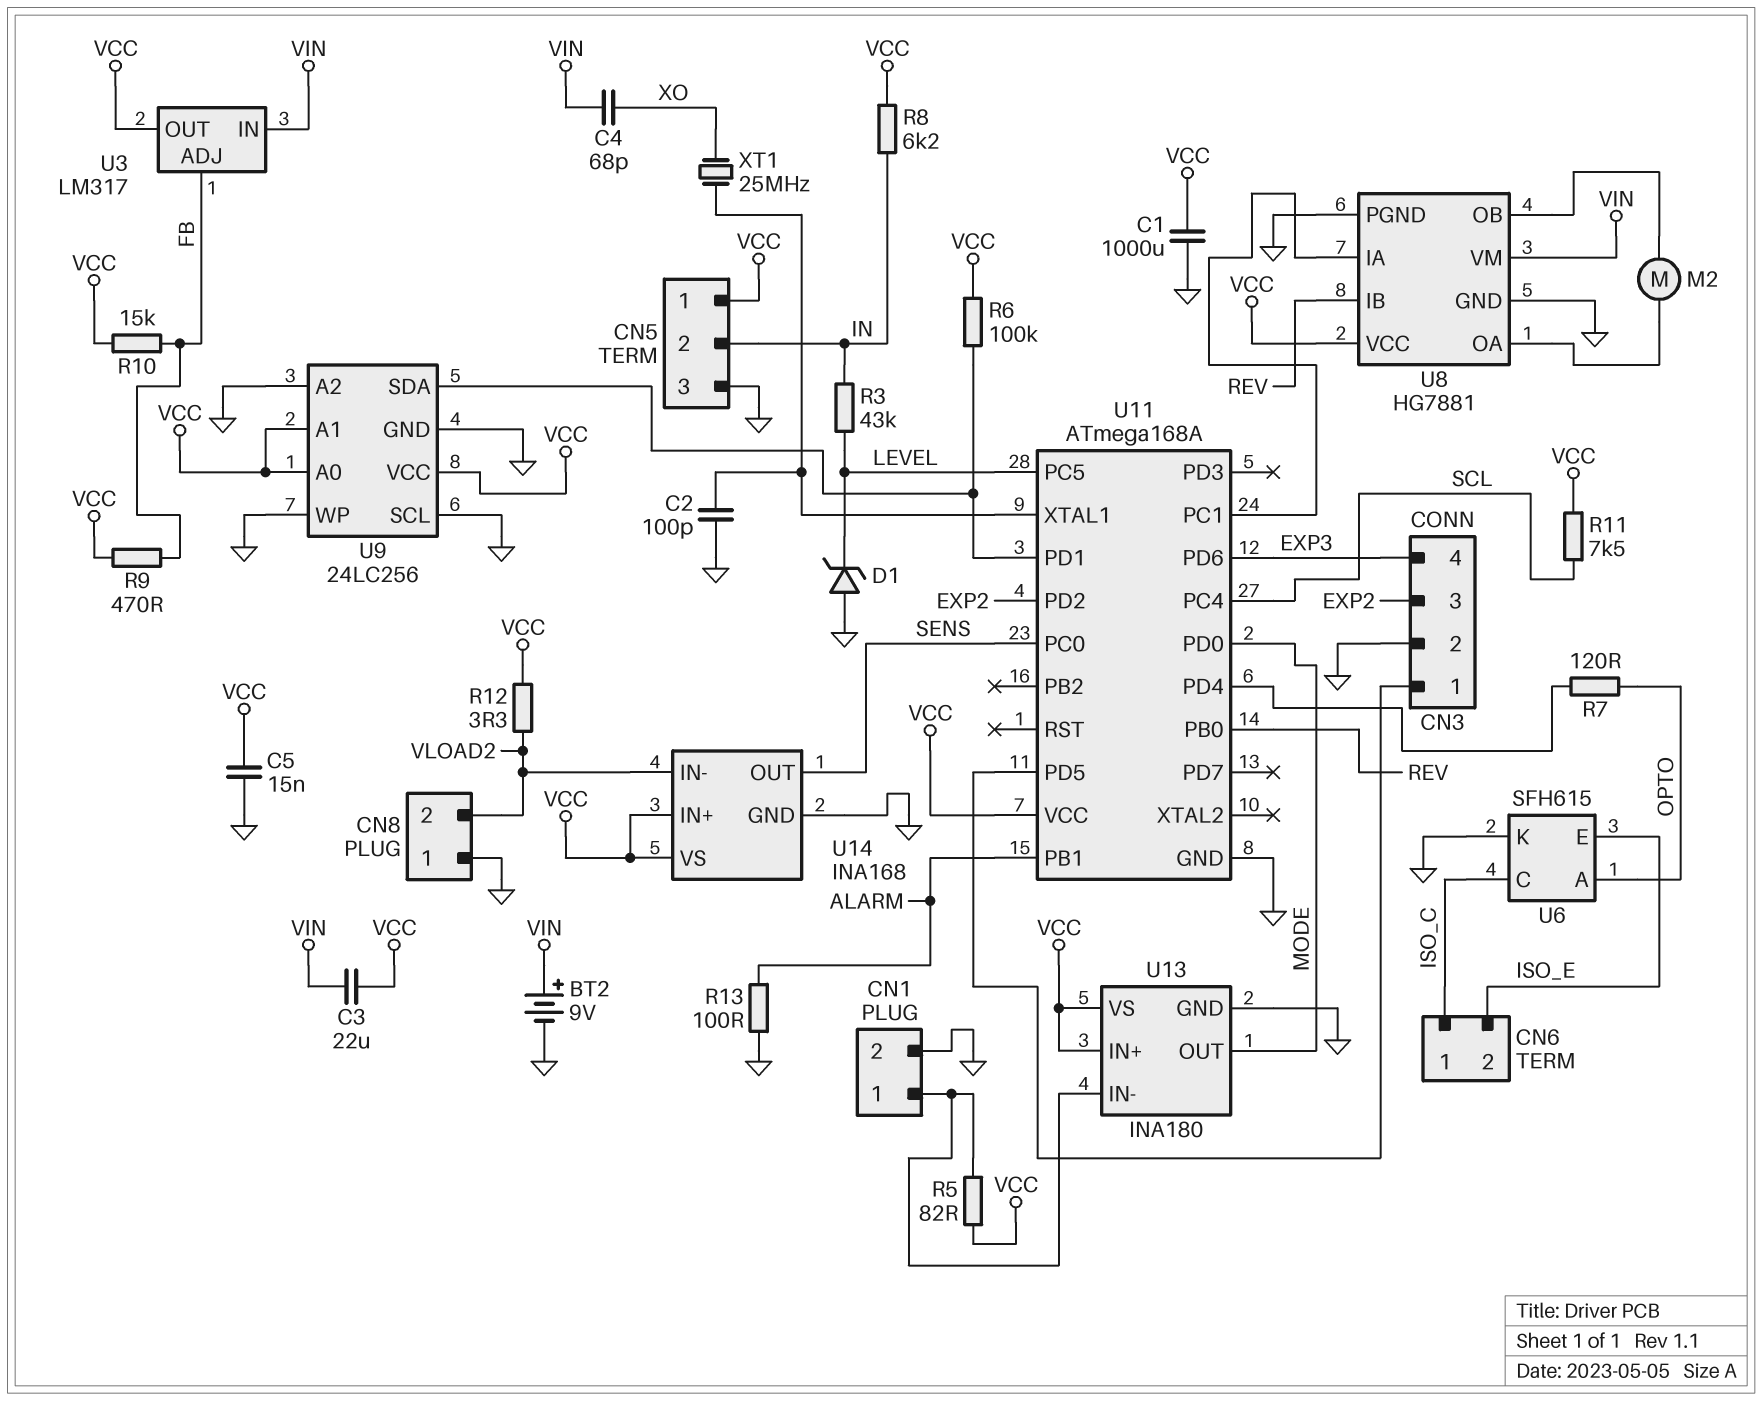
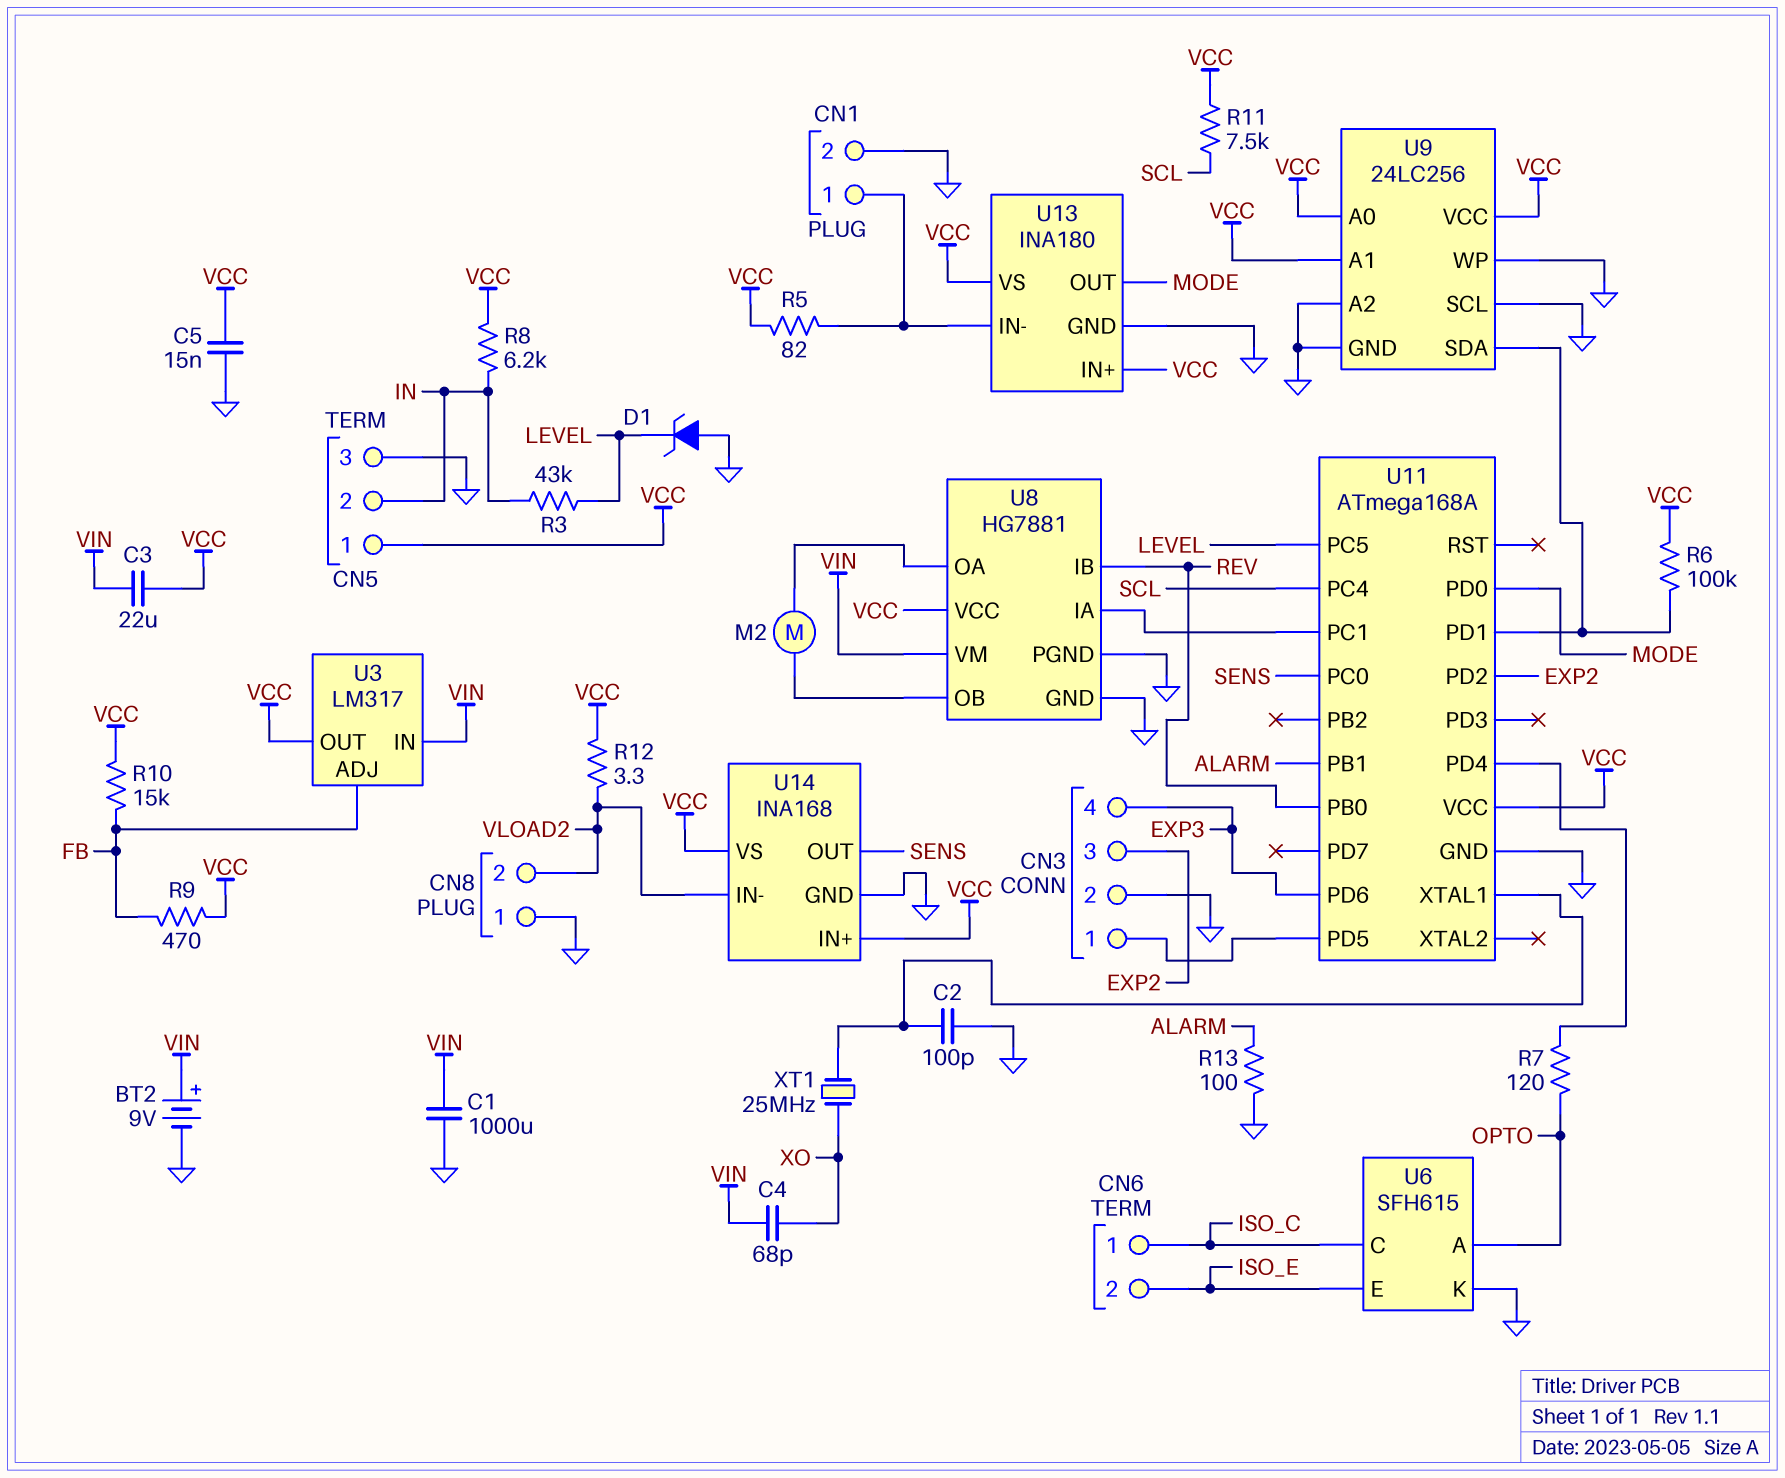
C1: 1000uF (GND, VCC) -> 1000uF (GND, VIN)

